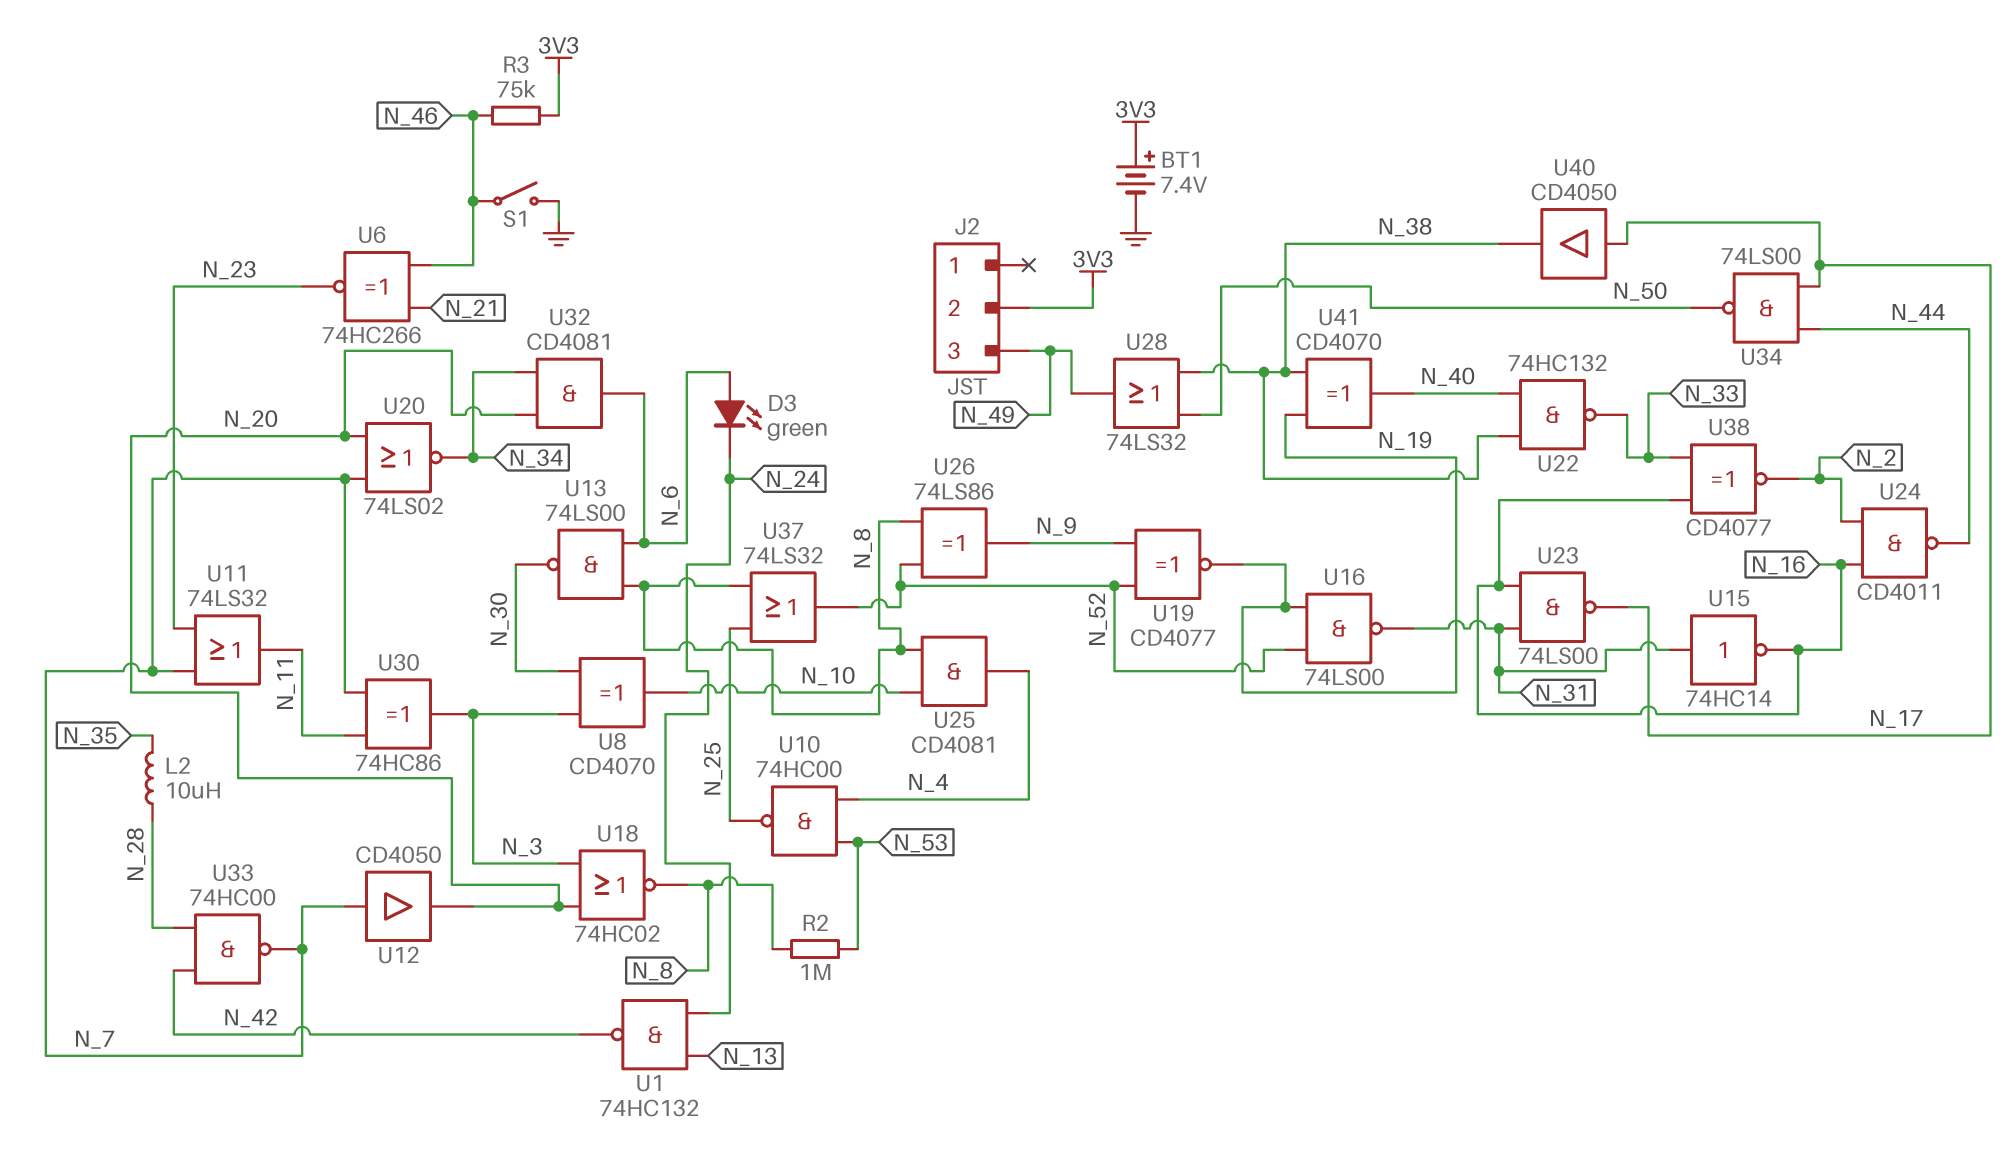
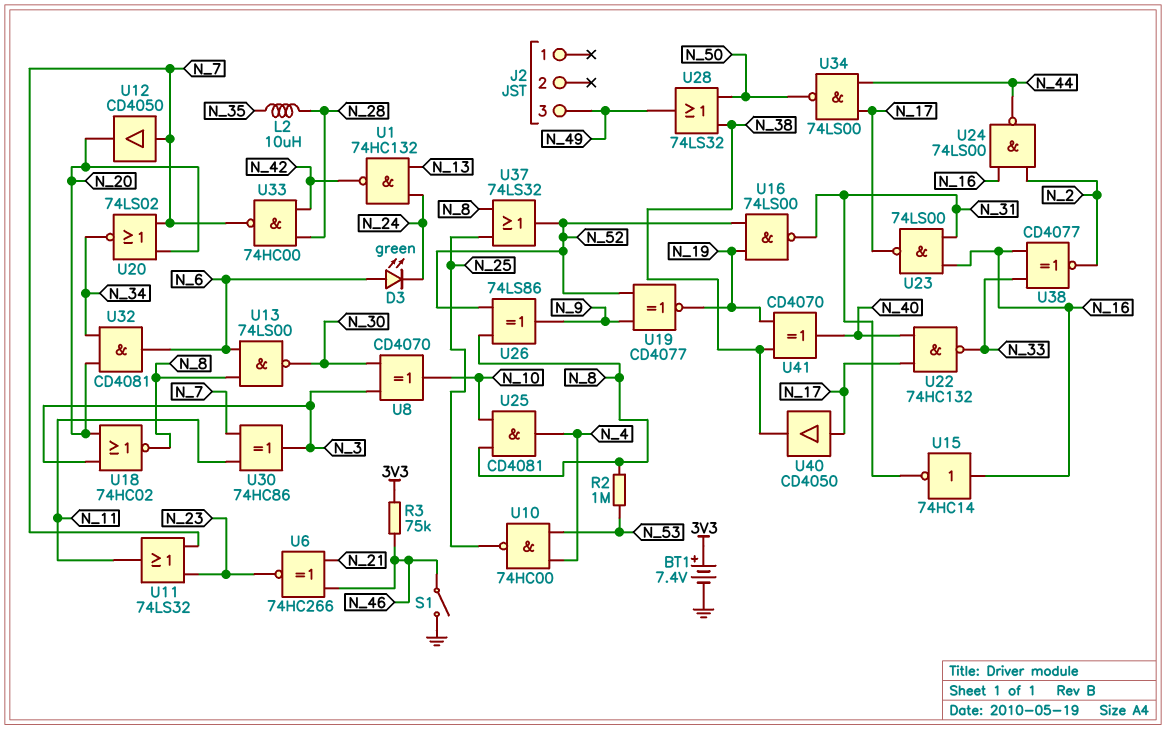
J2 pin 2: 3V3 -> none
U15: NOT 74HC14 (in N_31, out N_16) -> NOT 74HC14 (in N_16, out N_31)
U22: NAND 74HC132 (in N_38, in N_40, out N_33) -> NAND 74HC132 (in N_17, in N_40, out N_33)
U24: NAND CD4011 (in N_2, in N_16, out N_44) -> NAND 74LS00 (in N_2, in N_16, out N_44)

